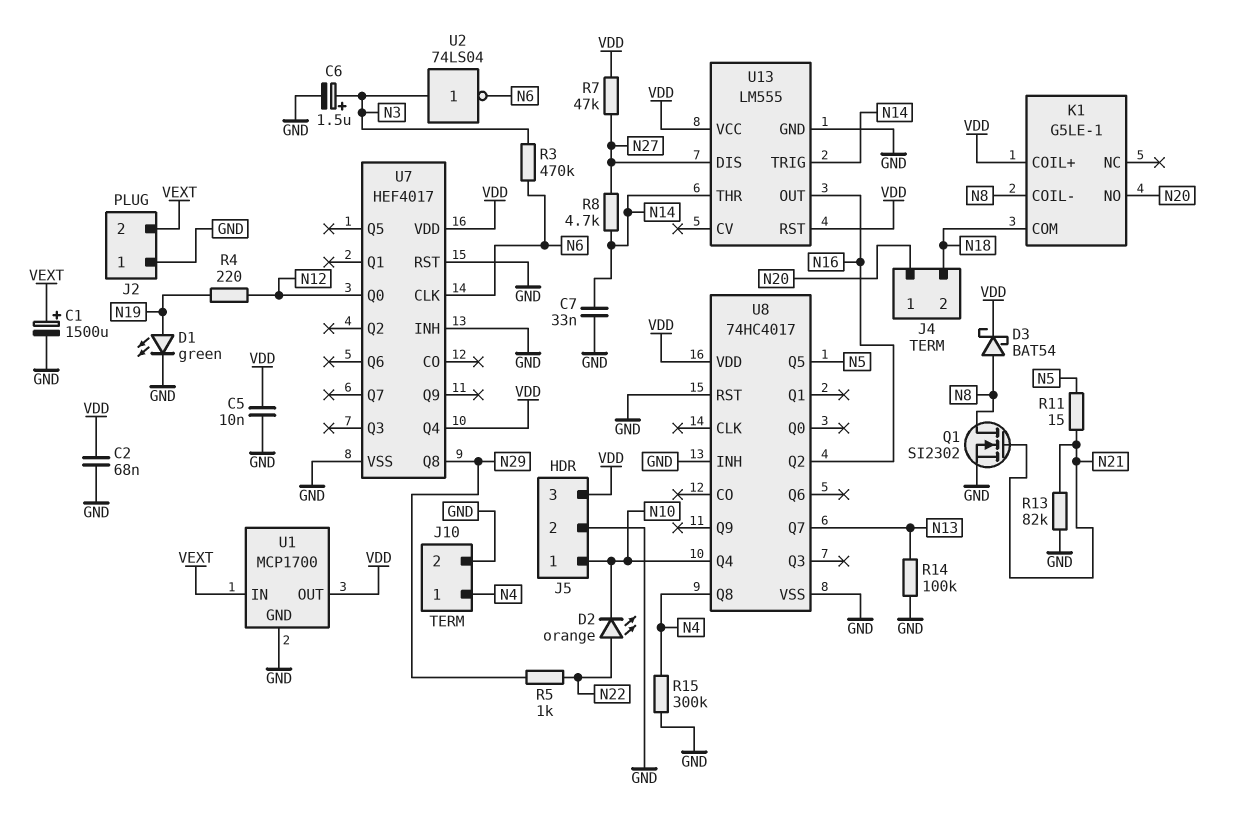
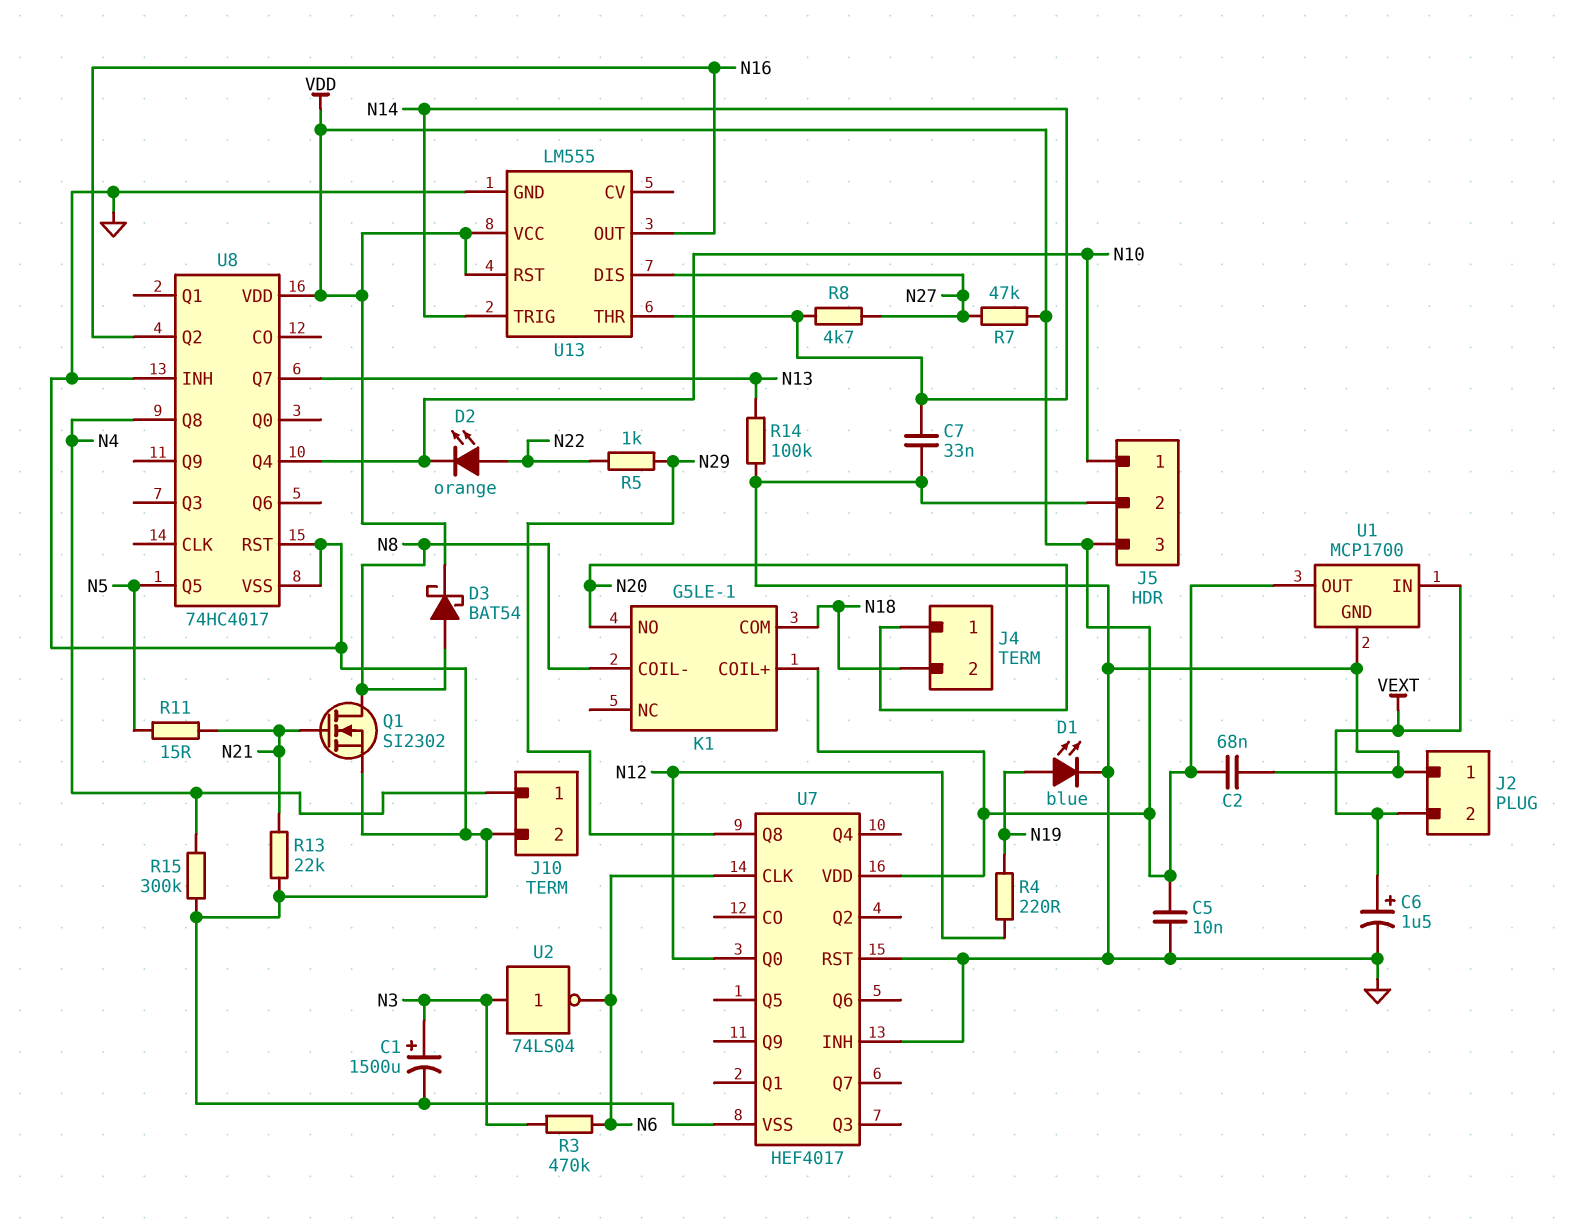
C1: 1500uF (plus VEXT, minus GND) -> 1500uF (plus N3, minus GND)
C6: 1.5uF (plus N3, minus GND) -> 1.5uF (plus VEXT, minus GND)
D1: LED green (A N19, K GND) -> LED blue (A N19, K GND)
R13: 82k (GND, N21) -> 22k (GND, N21)
U7 pin Q4: VDD -> none

